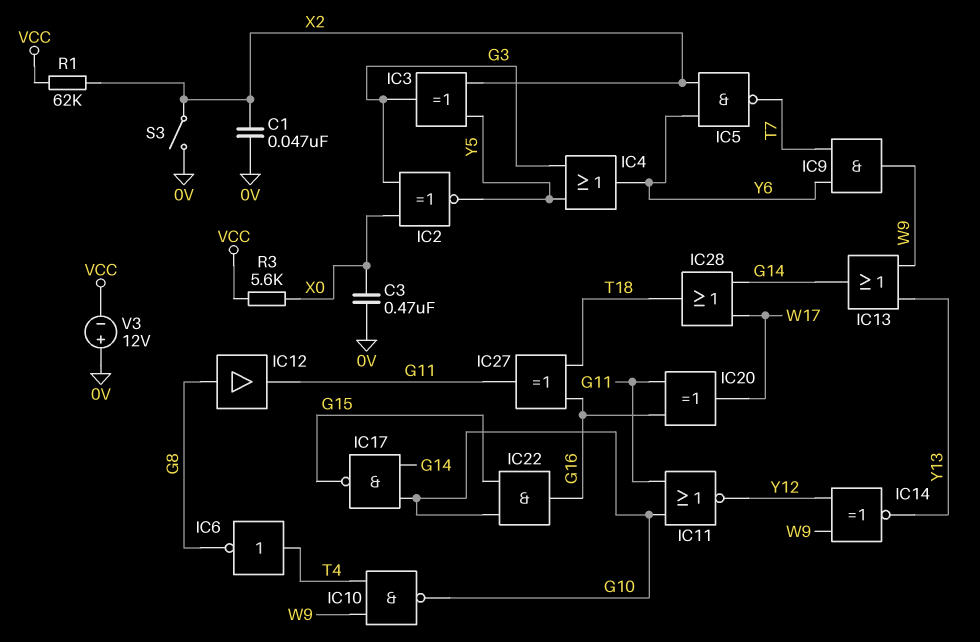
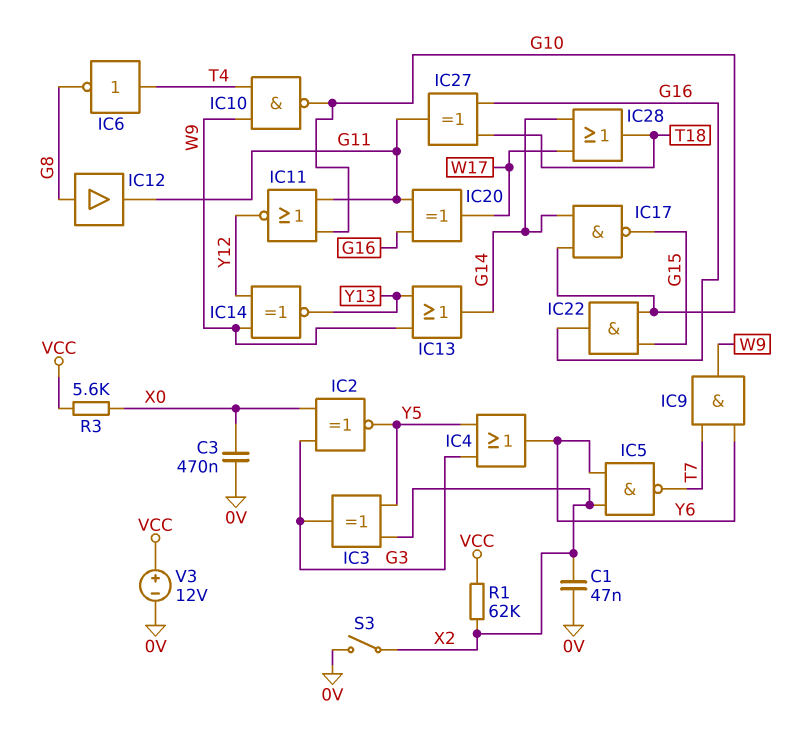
V3: 12V (plus 0V, minus VCC) -> 12V (plus VCC, minus 0V)

